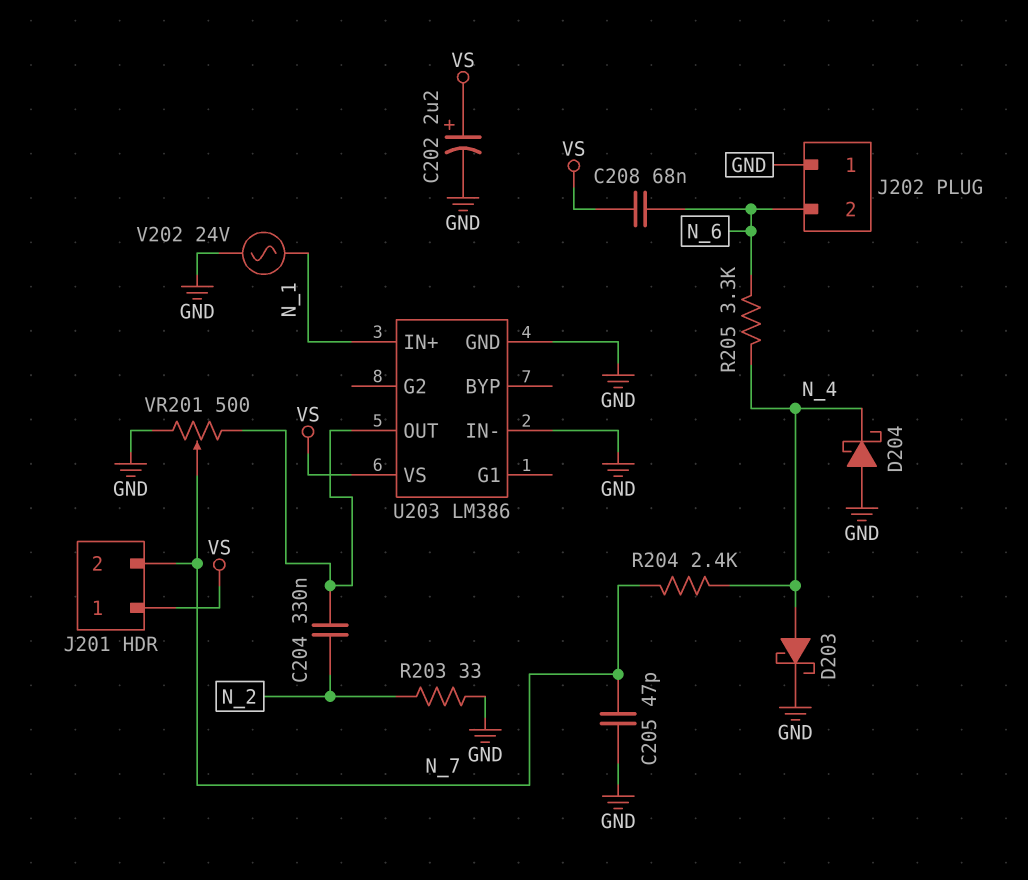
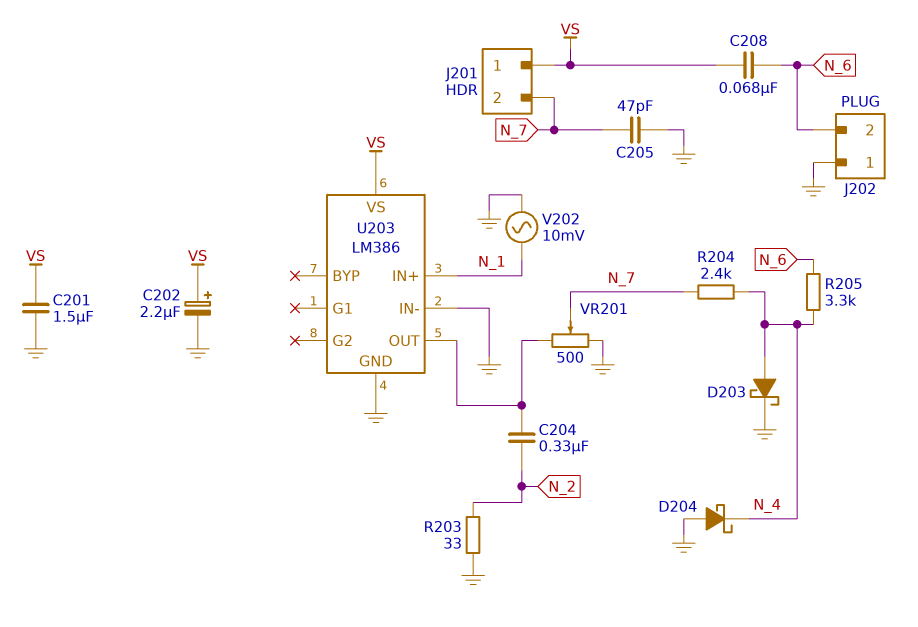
C201: none -> 1.5uF (GND, VS)
V202: AC 24V (GND, N_1) -> AC 10mV (GND, N_1)

